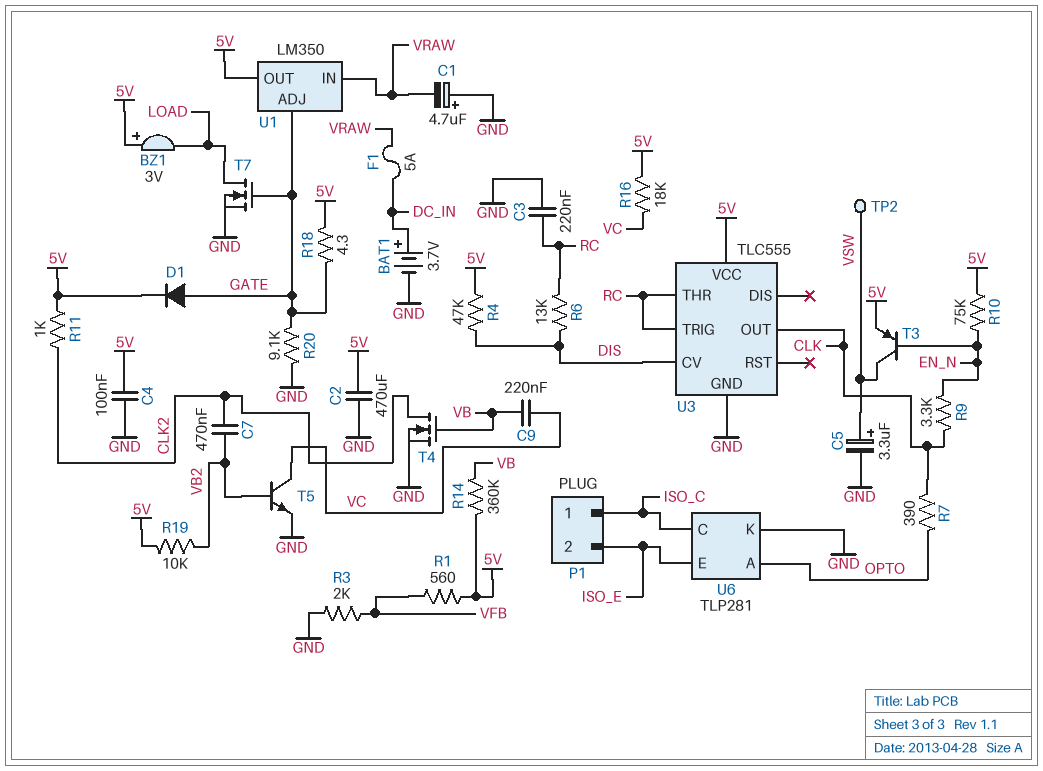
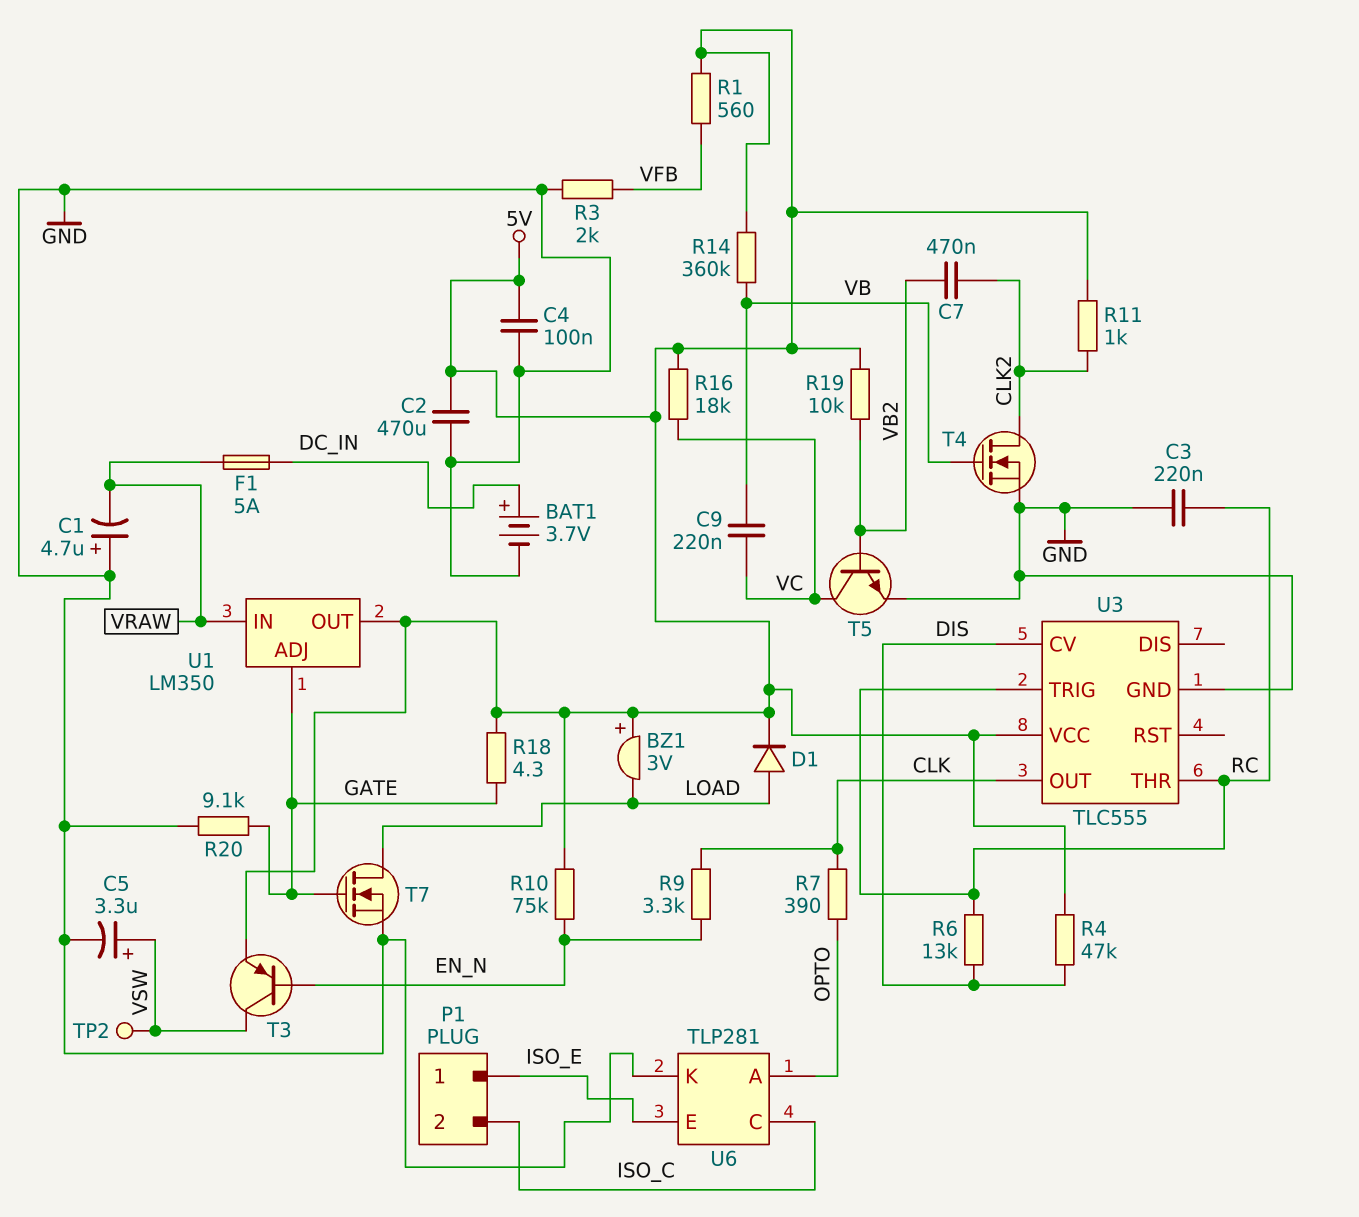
D1: diode (A GATE, K 5V) -> diode (A LOAD, K 5V)
P1 pin 1: ISO_C -> ISO_E
P1 pin 2: ISO_E -> ISO_C

